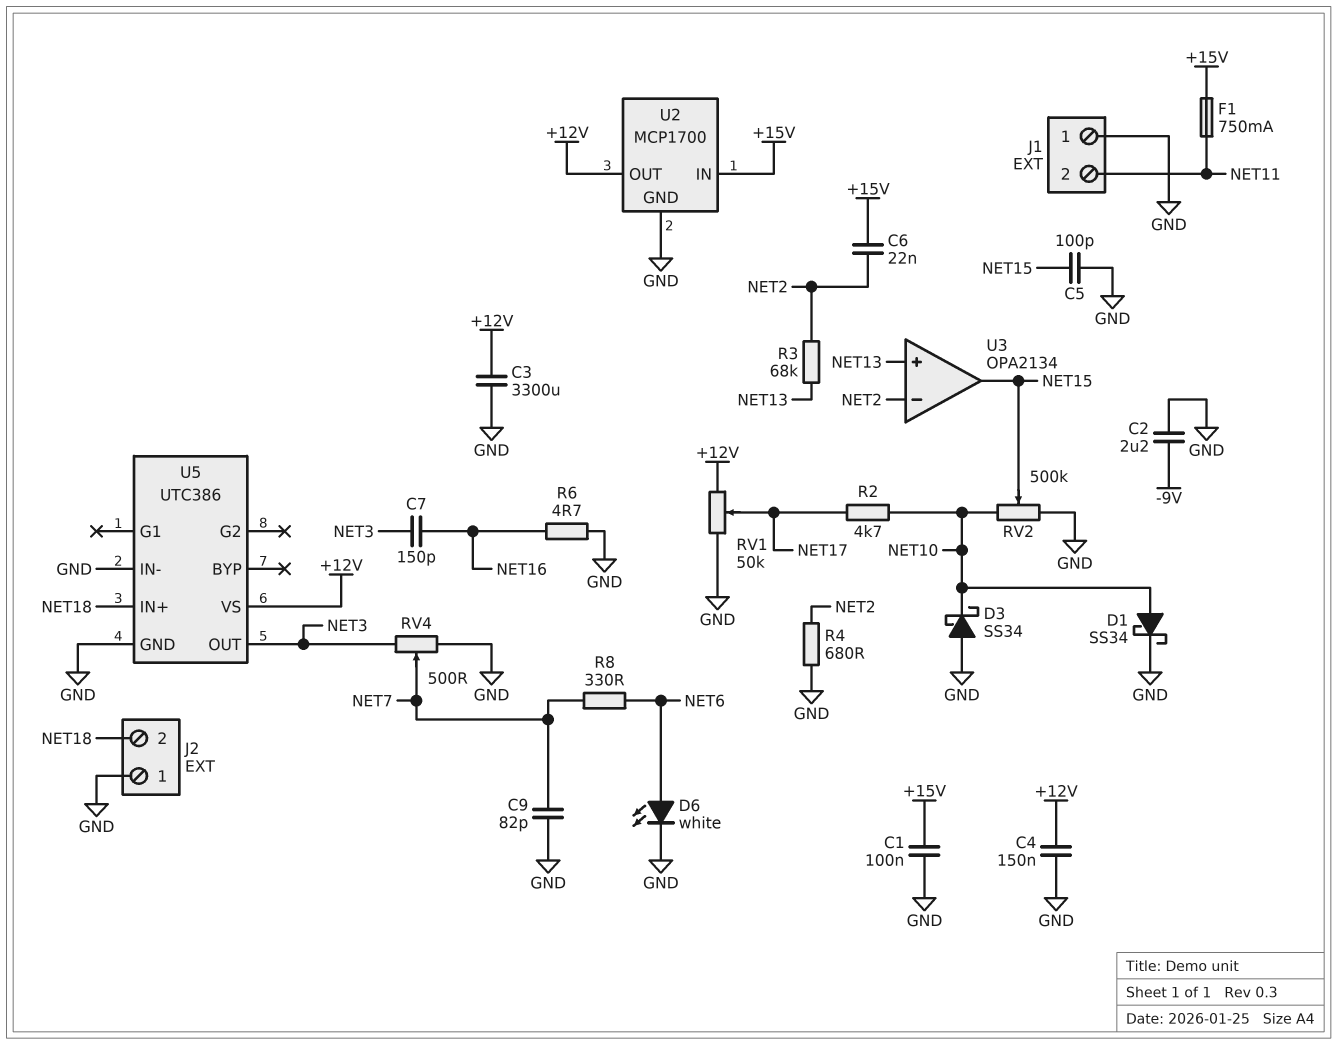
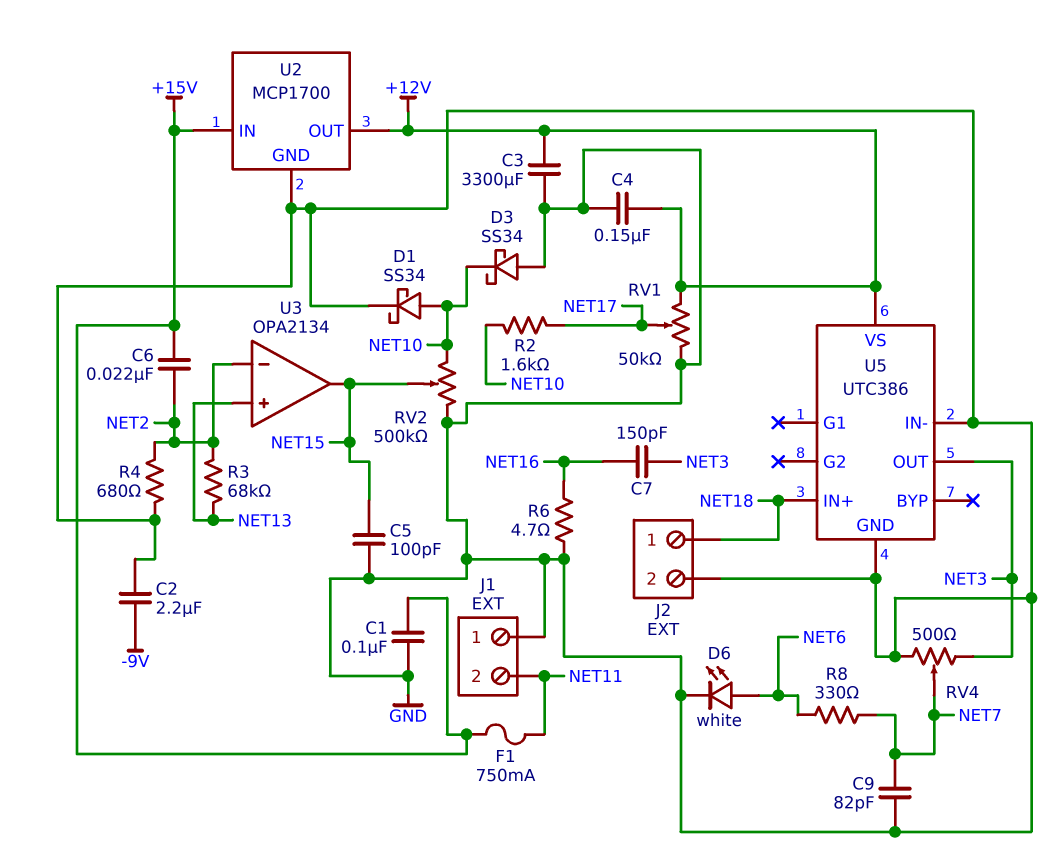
J2 pin 1: GND -> NET18
J2 pin 2: NET18 -> GND
R2: 4.7k (NET10, NET17) -> 1.6k (NET10, NET17)

